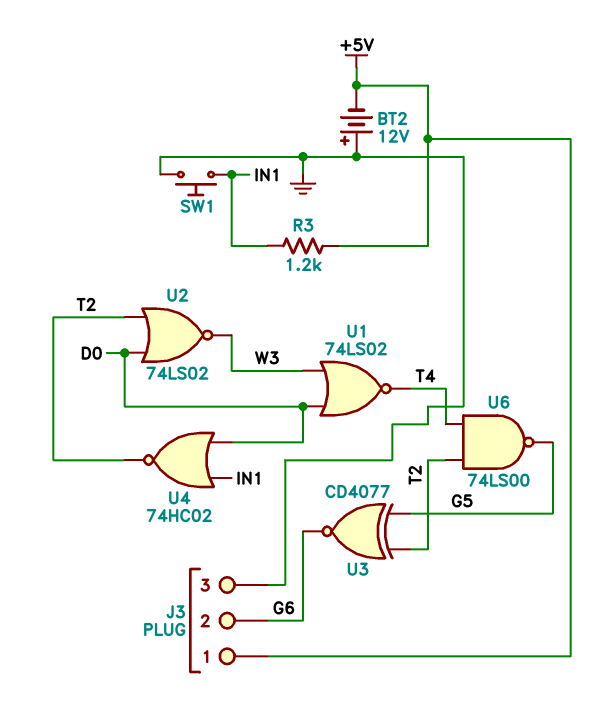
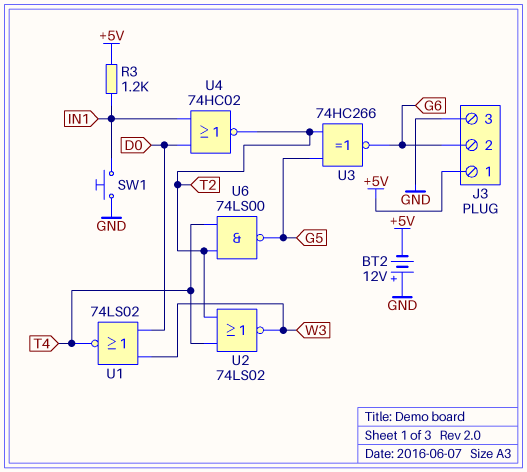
U2: NOR 74LS02 (in D0, in T2, out W3) -> NOR 74LS02 (in T2, in T4, out W3)
U3: XNOR CD4077 (in G5, in T2, out G6) -> XNOR 74HC266 (in G5, in T2, out G6)

